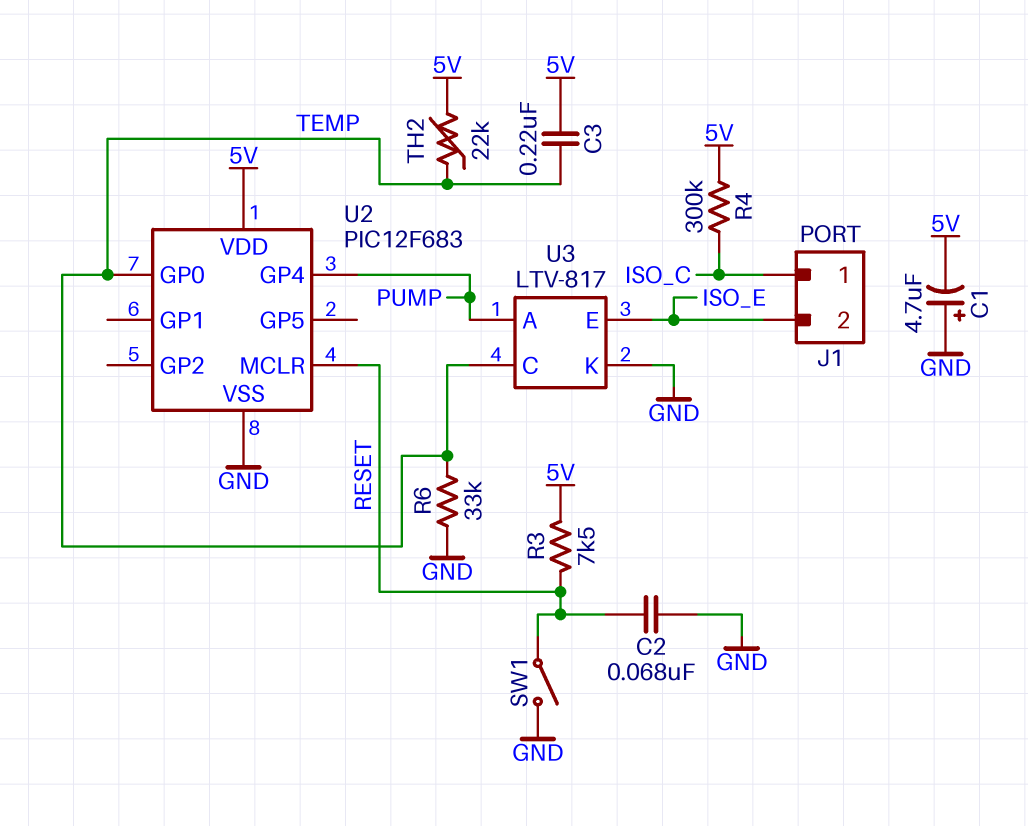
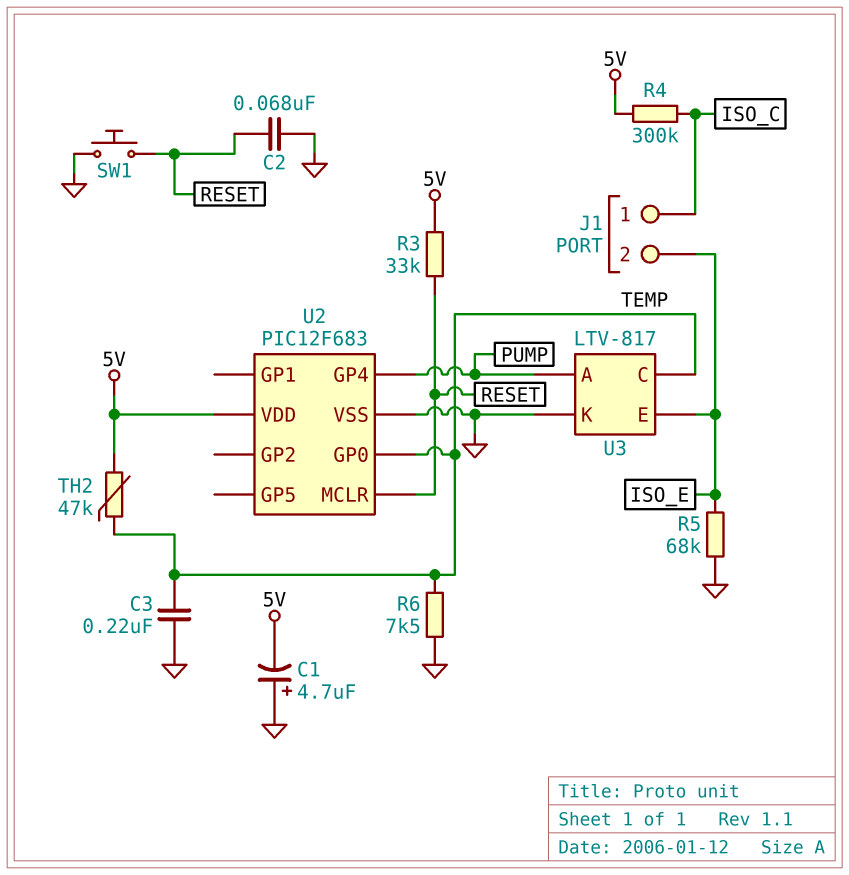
C3: 220nF (5V, TEMP) -> 220nF (GND, TEMP)
R3: 7.5k (5V, RESET) -> 33k (5V, RESET)
R5: none -> 68k (GND, ISO_E)
R6: 33k (GND, TEMP) -> 7.5k (GND, TEMP)
SW1: switch (GND, RESET) -> button (GND, RESET)
TH2: 22k (5V, TEMP) -> 47k (5V, TEMP)

